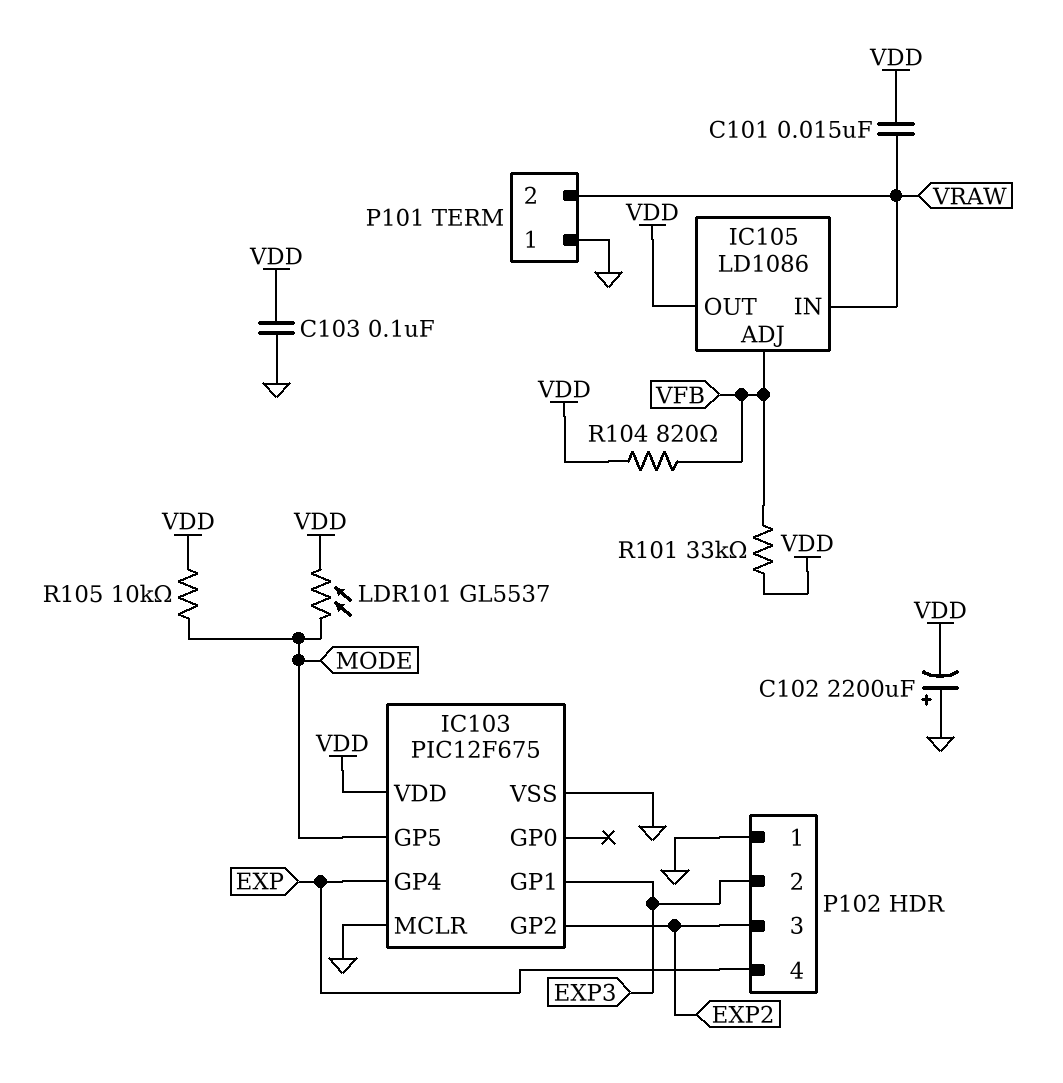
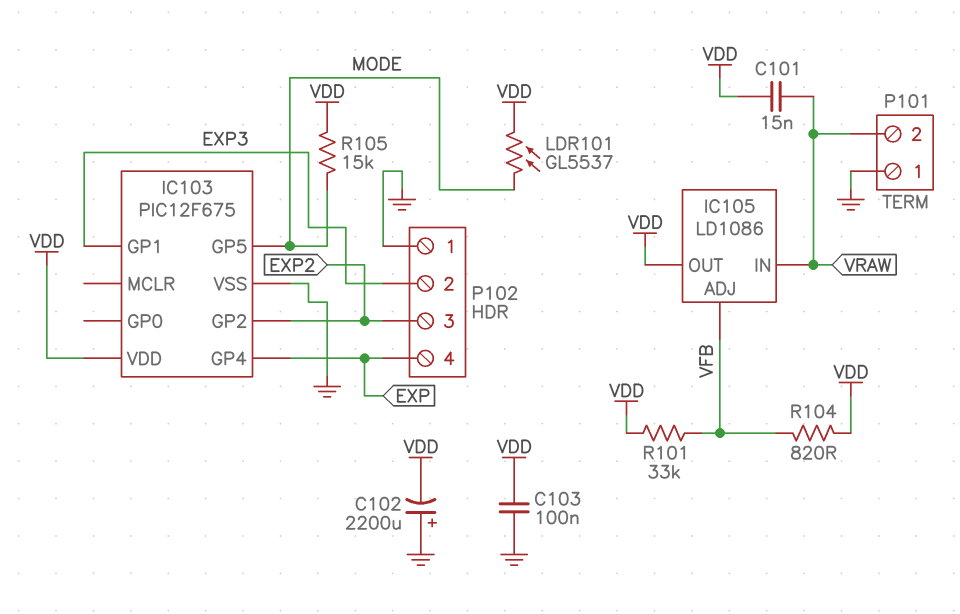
IC103 pin MCLR: GND -> none
R105: 10k (MODE, VDD) -> 15k (MODE, VDD)

